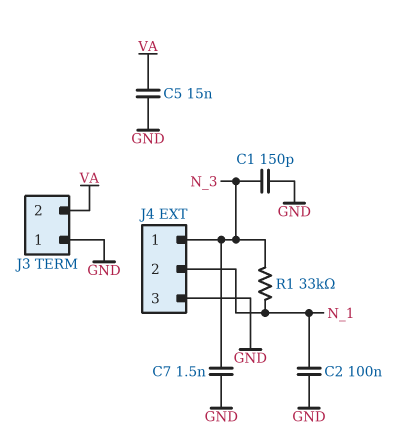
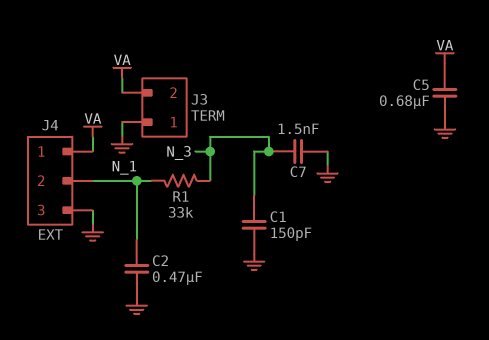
C2: 100nF (GND, N_1) -> 470nF (GND, N_1)
C5: 15nF (GND, VA) -> 680nF (GND, VA)
J4 pin 1: N_3 -> VA

